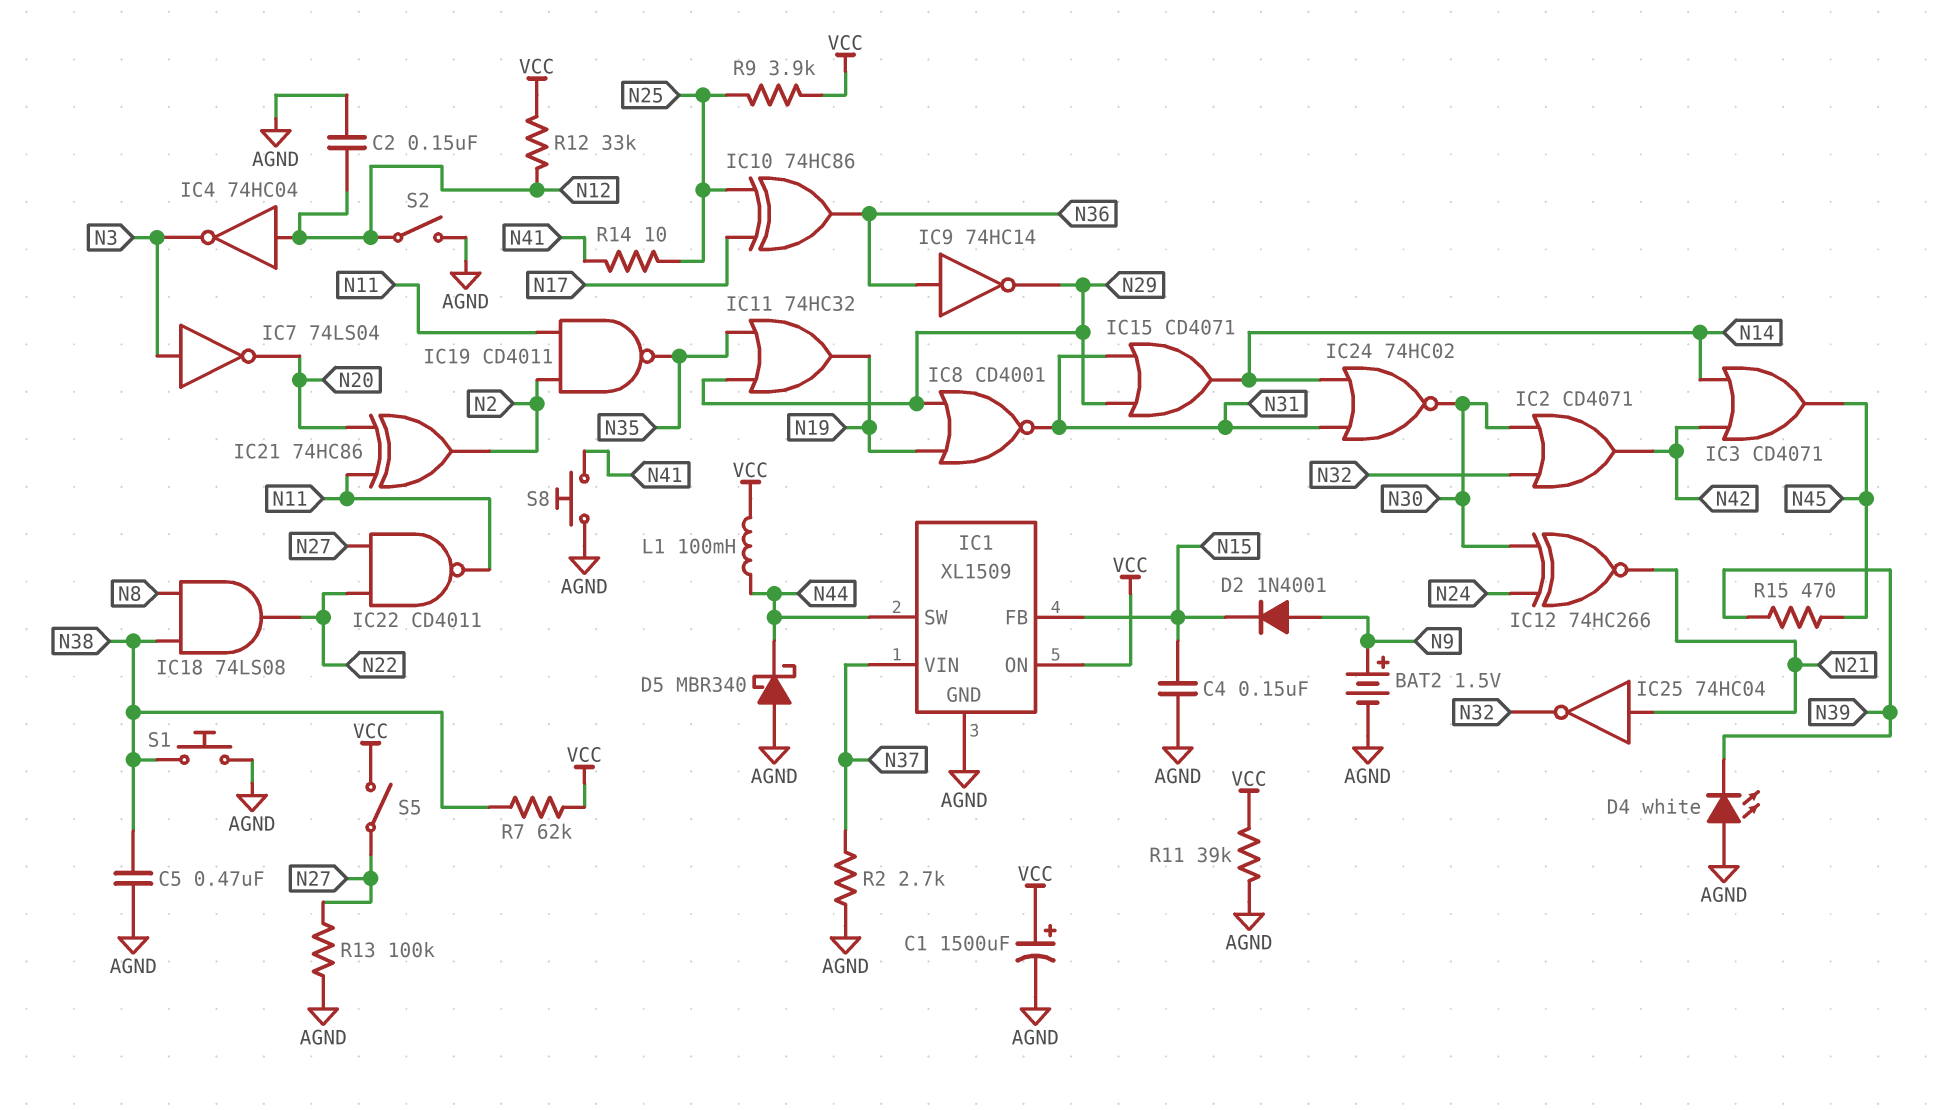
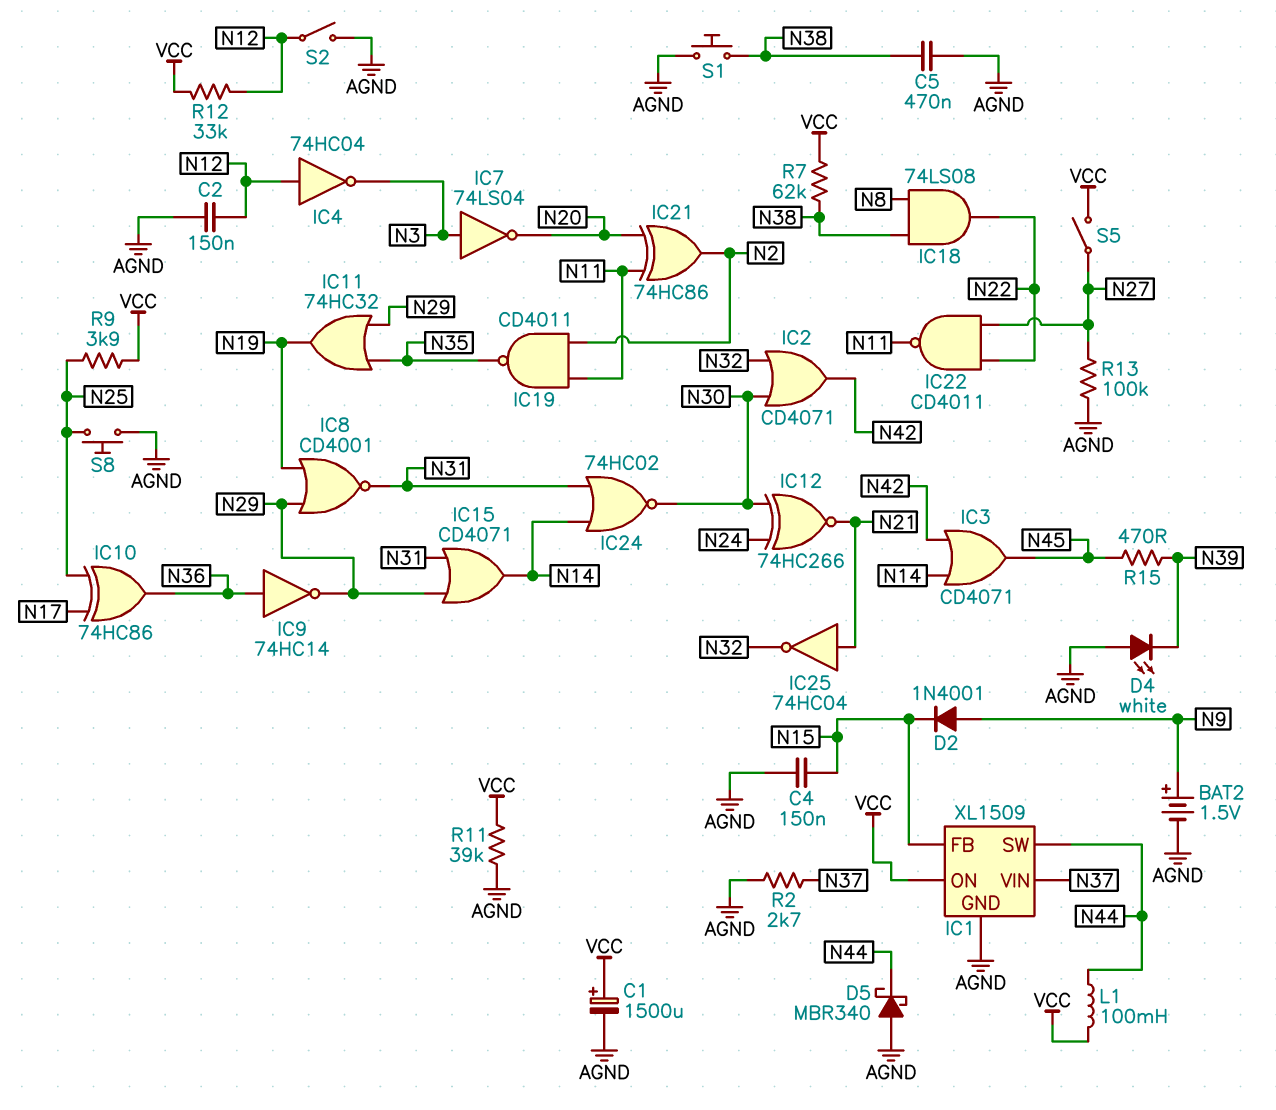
R14: 10 (N25, N41) -> none
S8: button (AGND, N41) -> button (AGND, N25)

